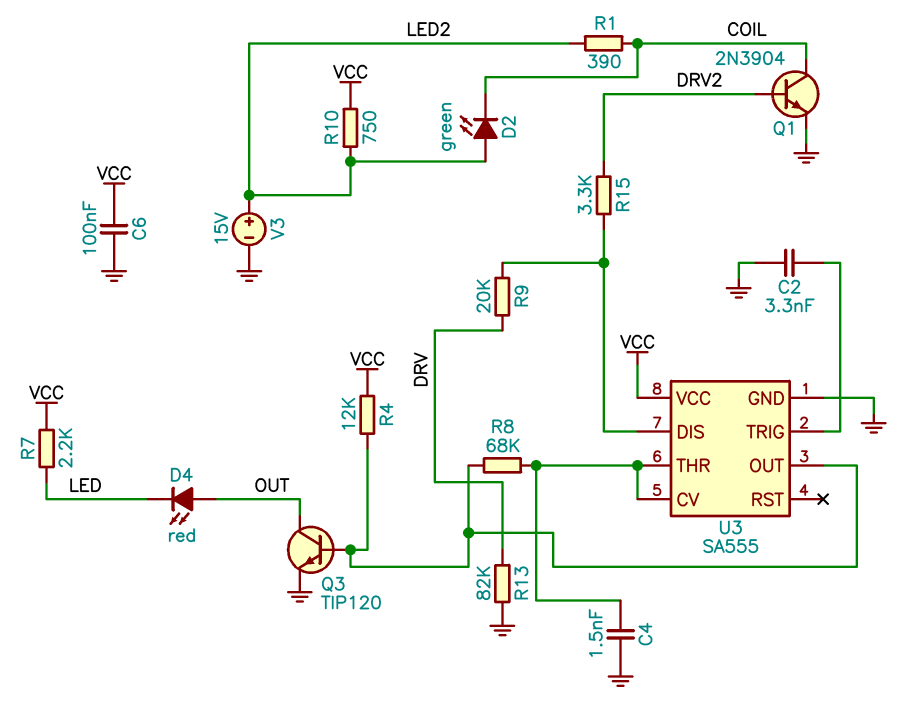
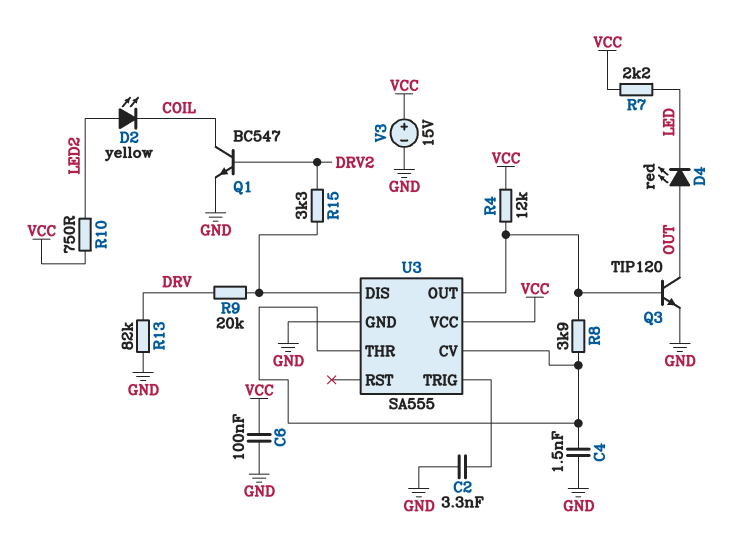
D2: LED green (A LED2, K COIL) -> LED yellow (A LED2, K COIL)
Q1: NPN 2N3904 (B DRV2, C COIL, E GND) -> NPN BC547 (B DRV2, C COIL, E GND)
R1: 390 (COIL, LED2) -> none
R8: 68k (U3/CV, U3/OUT) -> 3.9k (U3/CV, U3/OUT)
V3: 15V (plus LED2, minus GND) -> 15V (plus VCC, minus GND)

